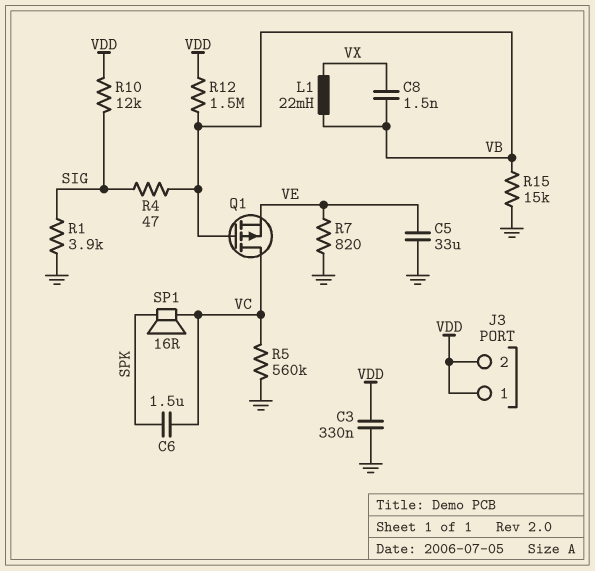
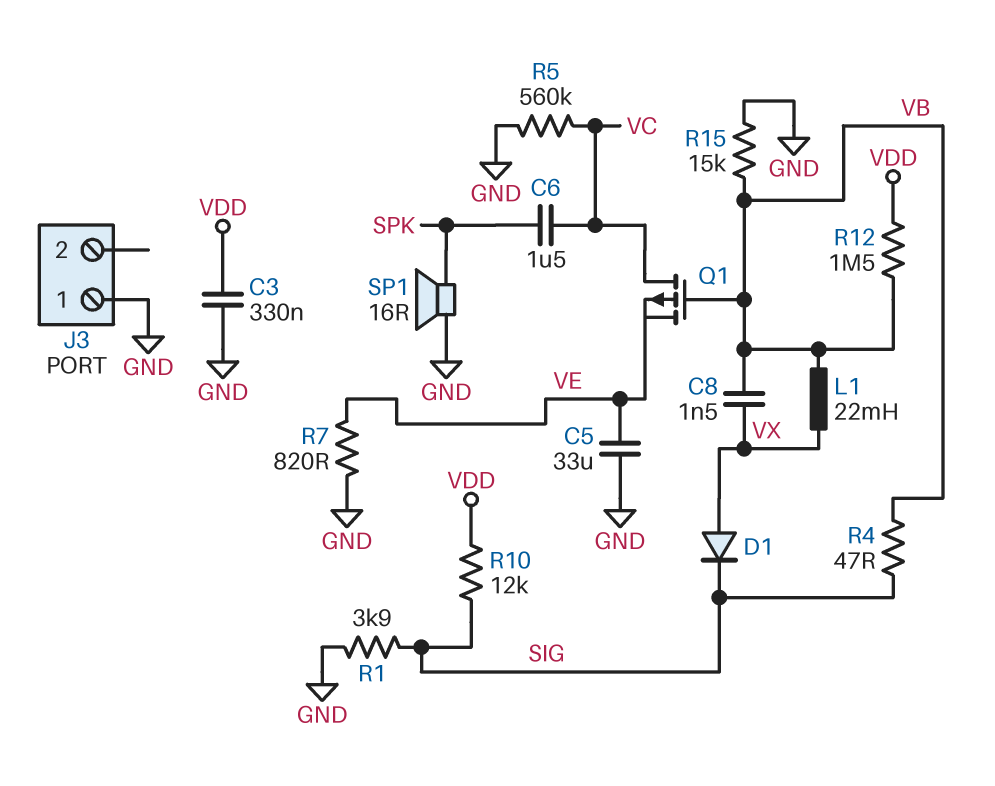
D1: none -> diode (A VX, K SIG)
J3 pin 1: VDD -> GND
J3 pin 2: VDD -> none
SP1: speaker 16R (SPK, VC) -> speaker 16R (GND, SPK)

